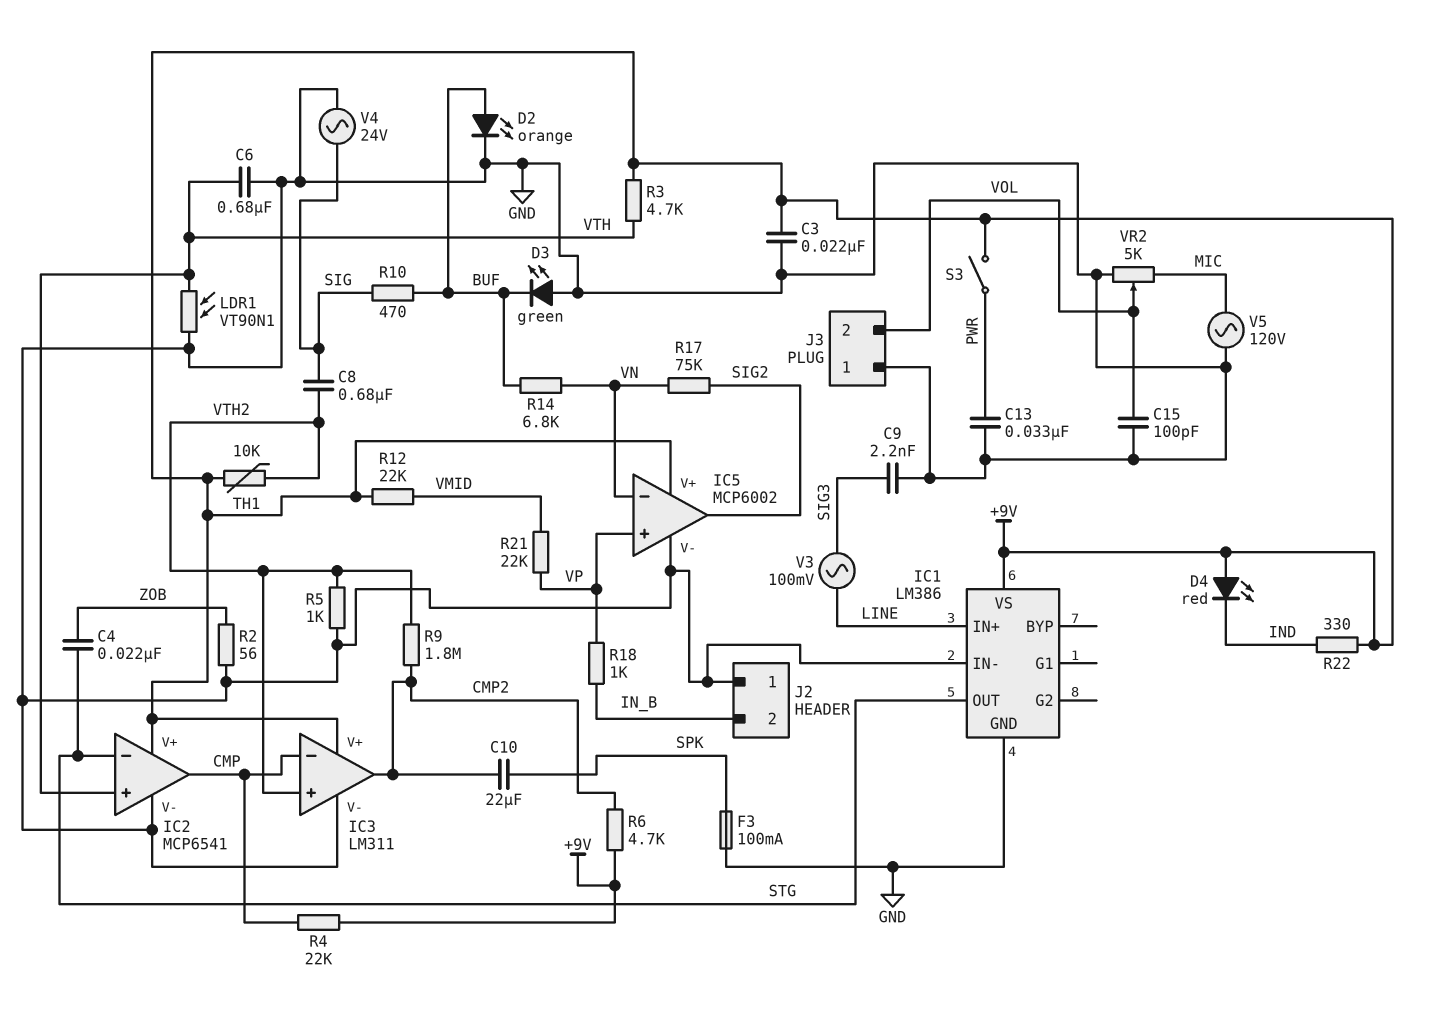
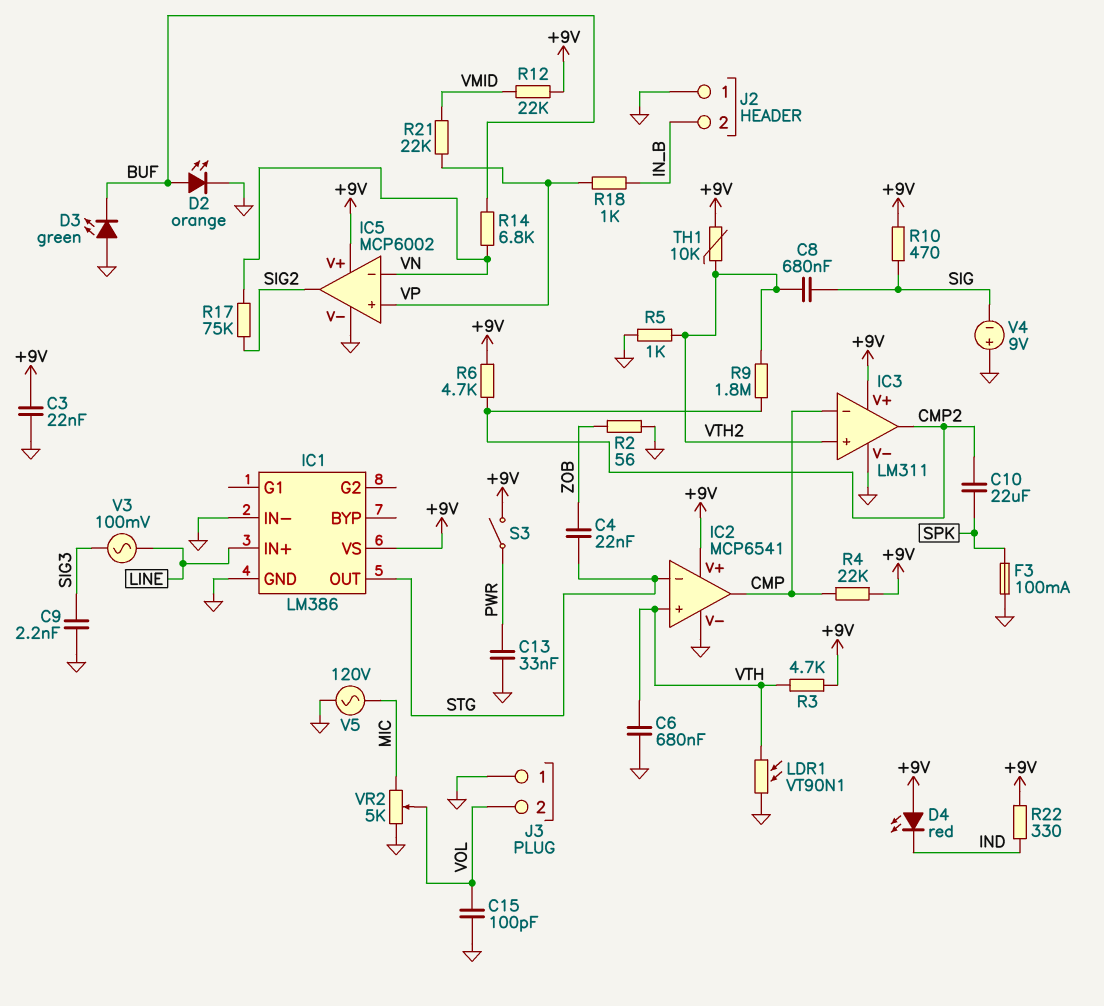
R10: 470 (BUF, SIG) -> 470 (+9V, SIG)
V4: AC 24V (GND, SIG) -> 9V (plus GND, minus SIG)

